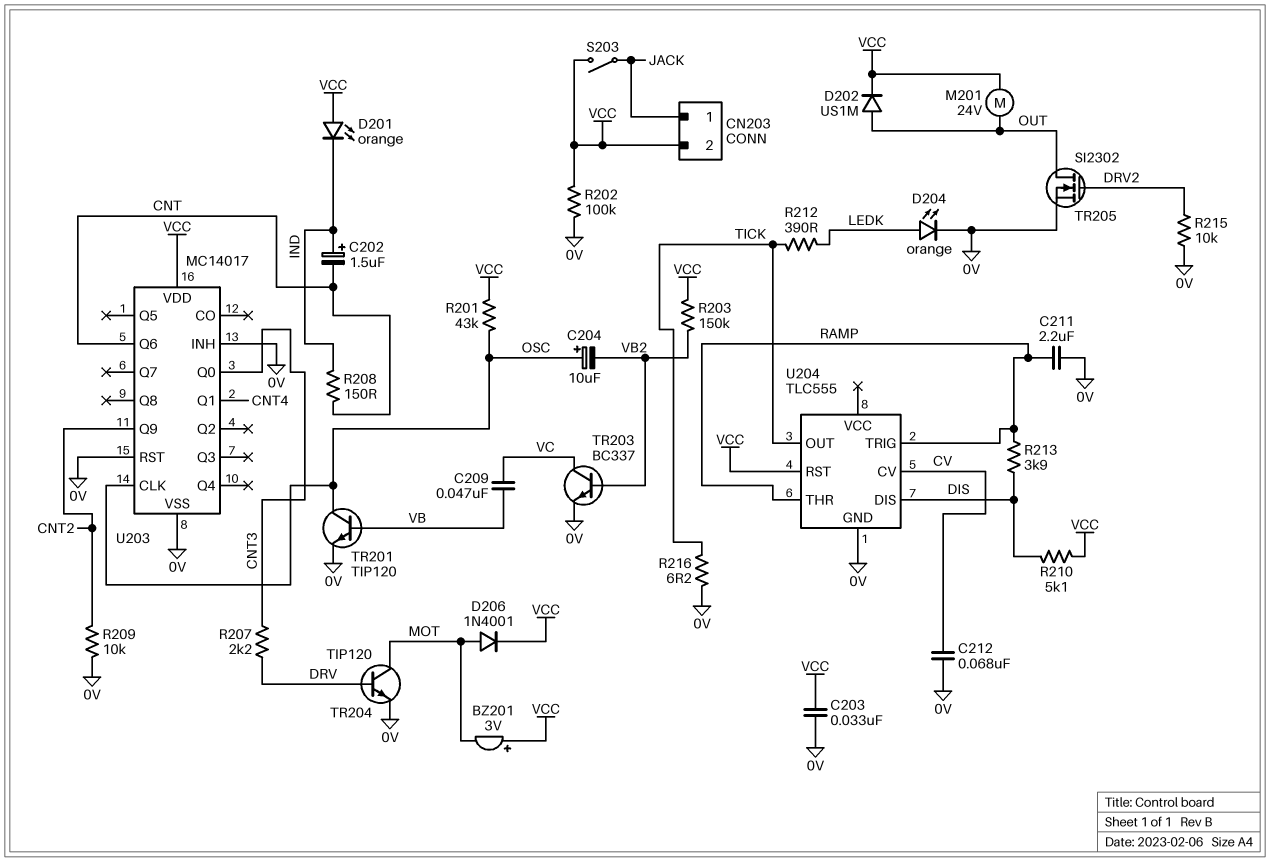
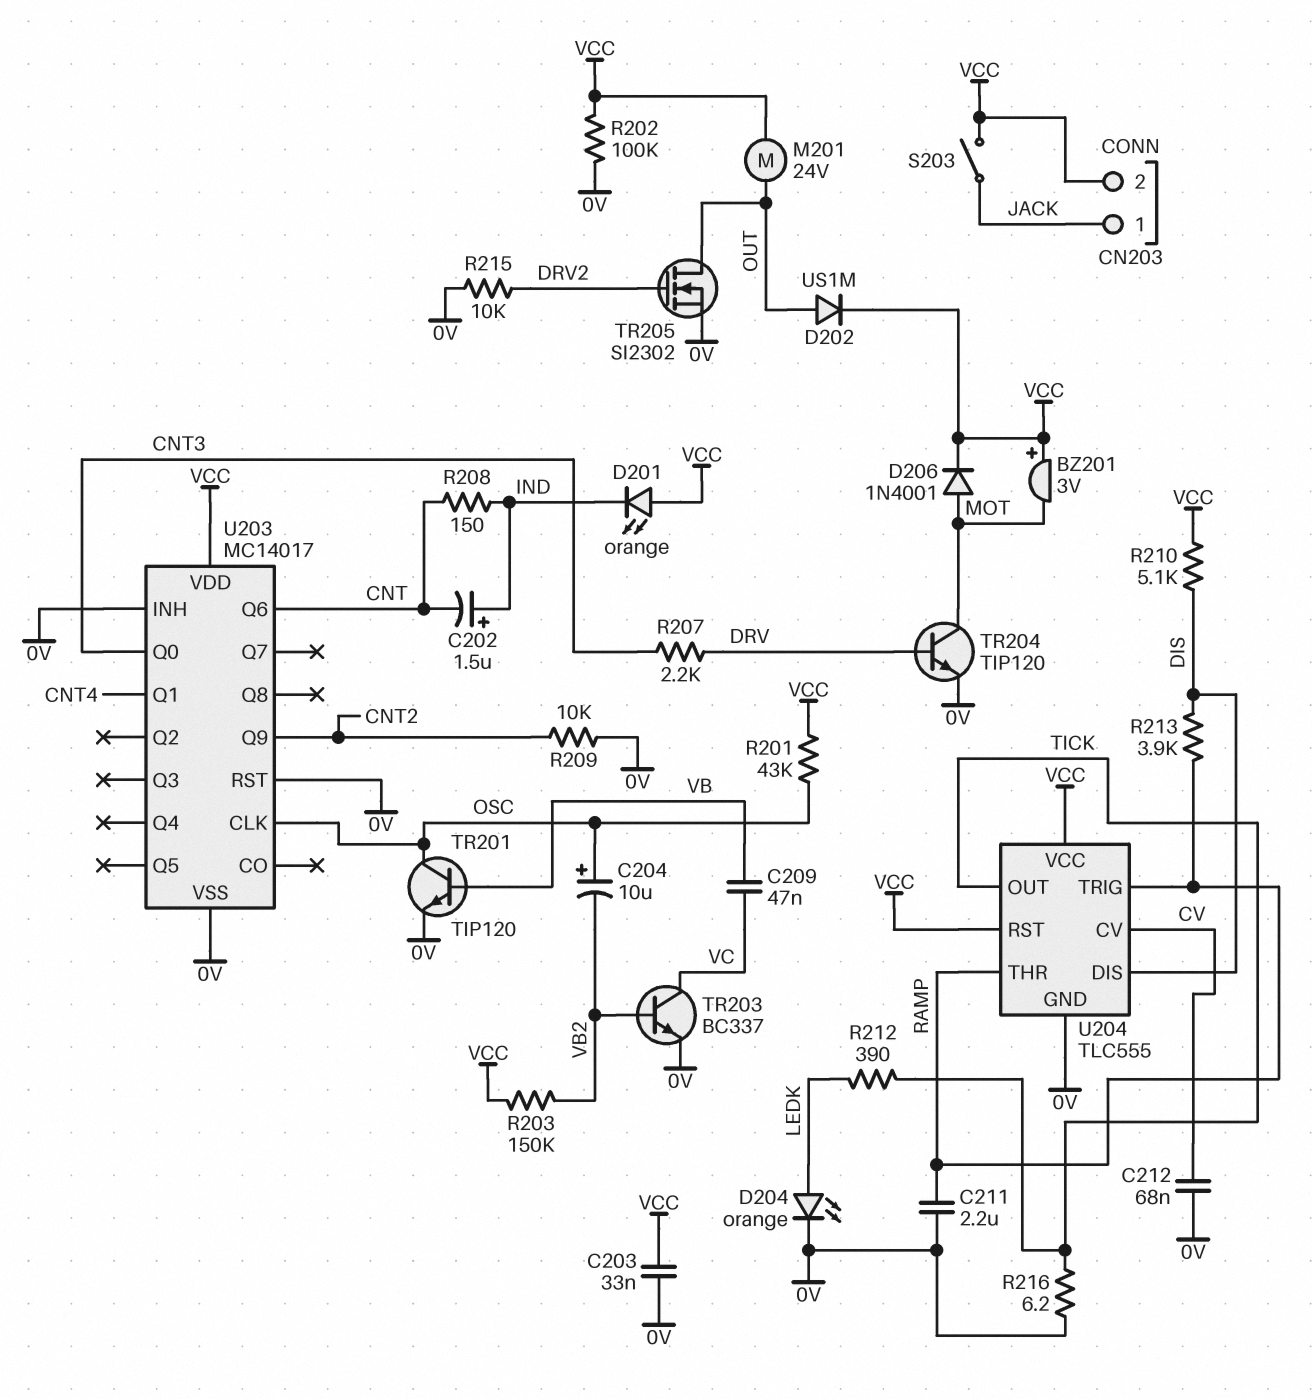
U204 pin VCC: none -> VCC

